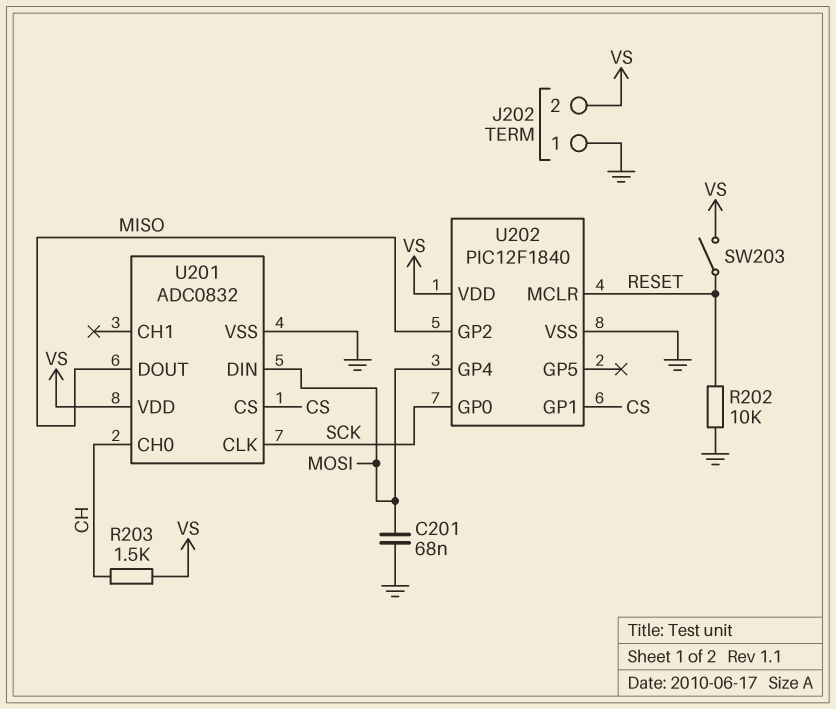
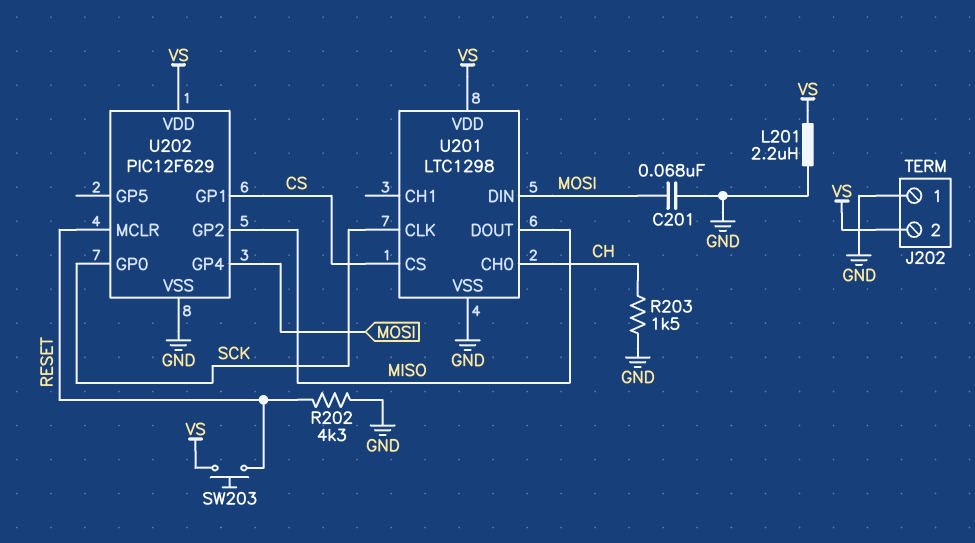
L201: none -> 2.2uH (GND, VS)
R202: 10k (GND, RESET) -> 4.3k (GND, RESET)
R203: 1.5k (CH, VS) -> 1.5k (CH, GND)
SW203: switch (RESET, VS) -> button (RESET, VS)
U201: ADC0832 -> LTC1298
U202: PIC12F1840 -> PIC12F629

